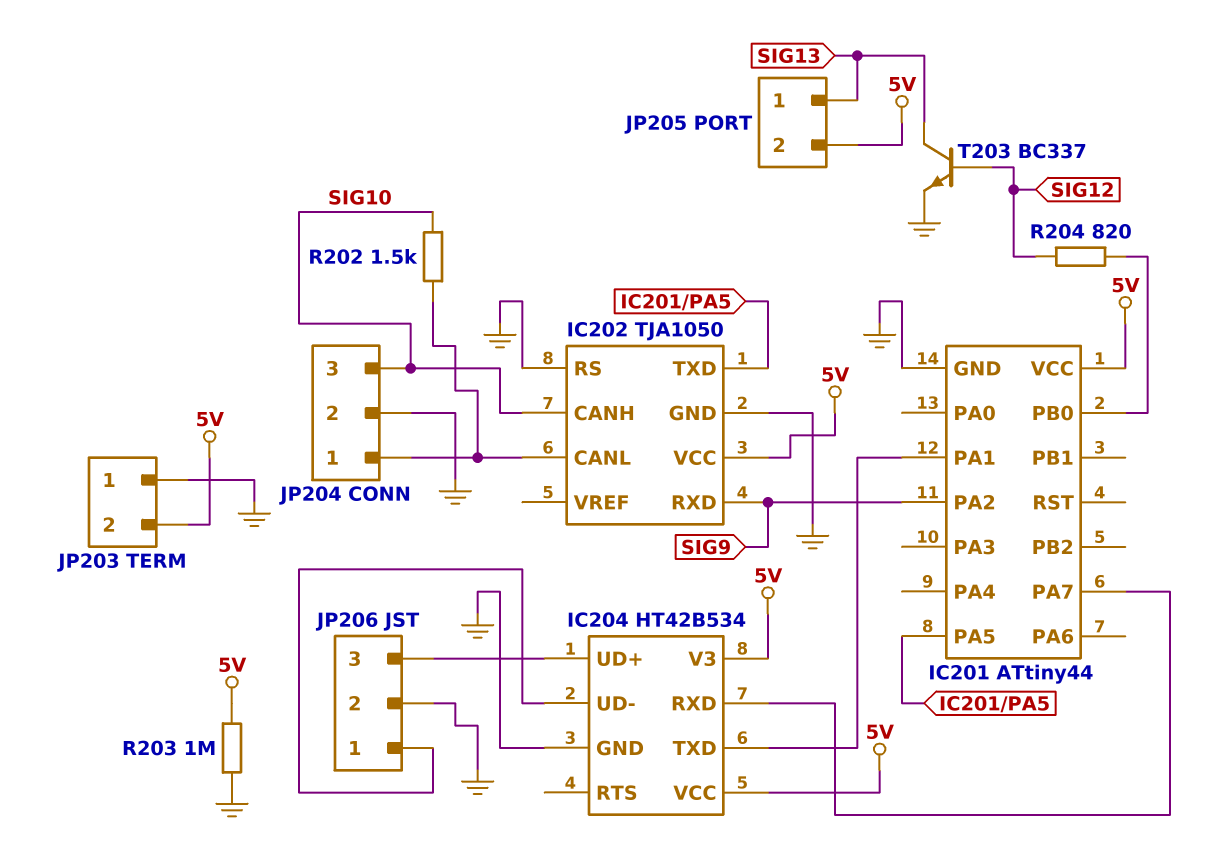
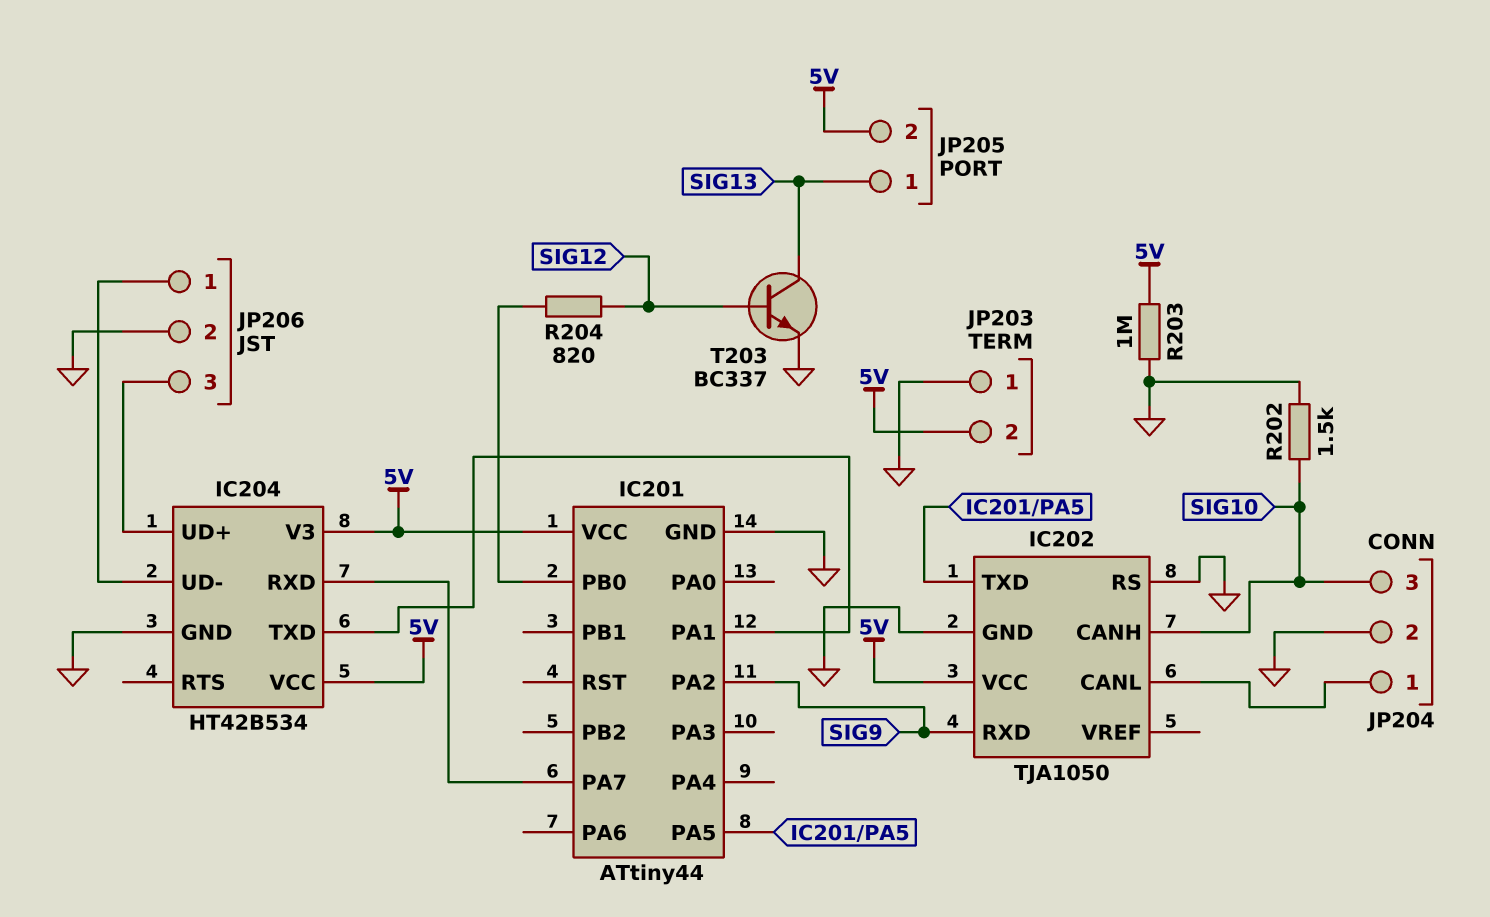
R202: 1.5k (IC202/CANL, SIG10) -> 1.5k (GND, SIG10)

